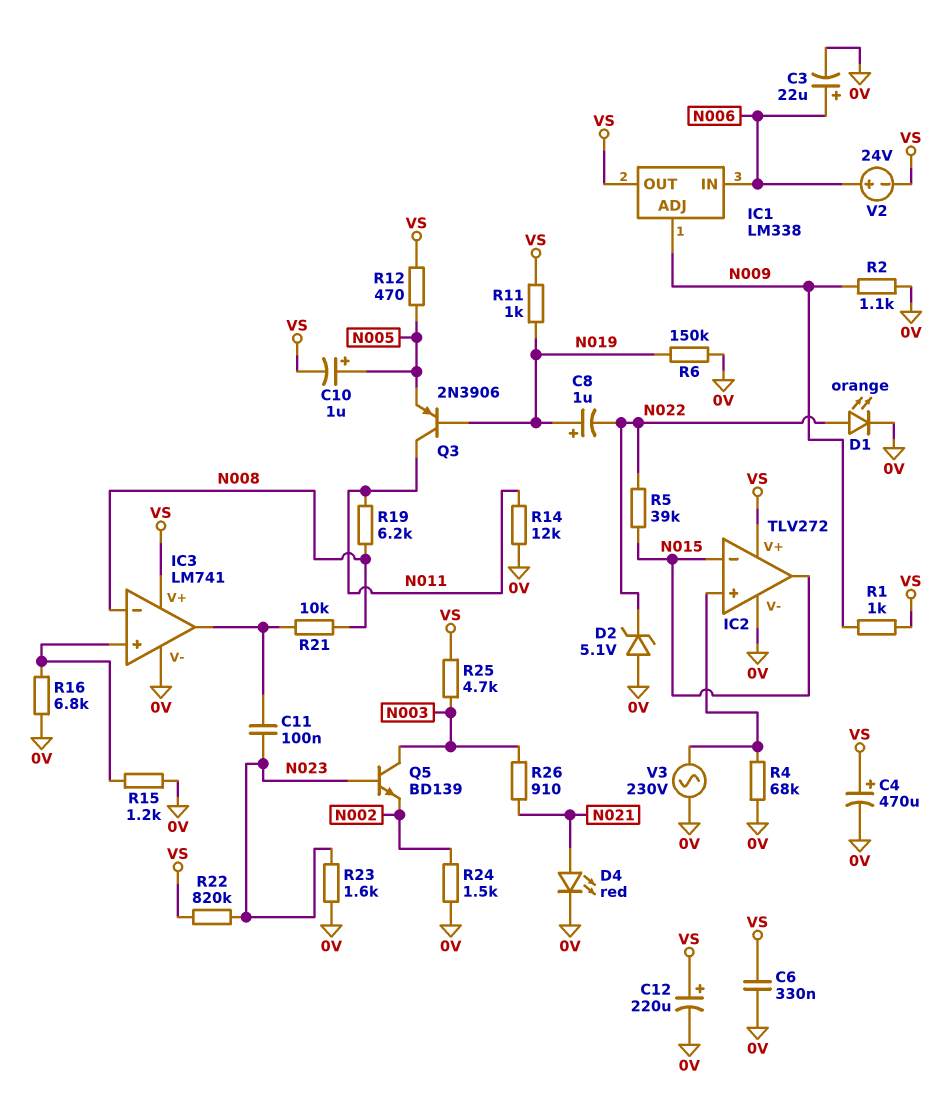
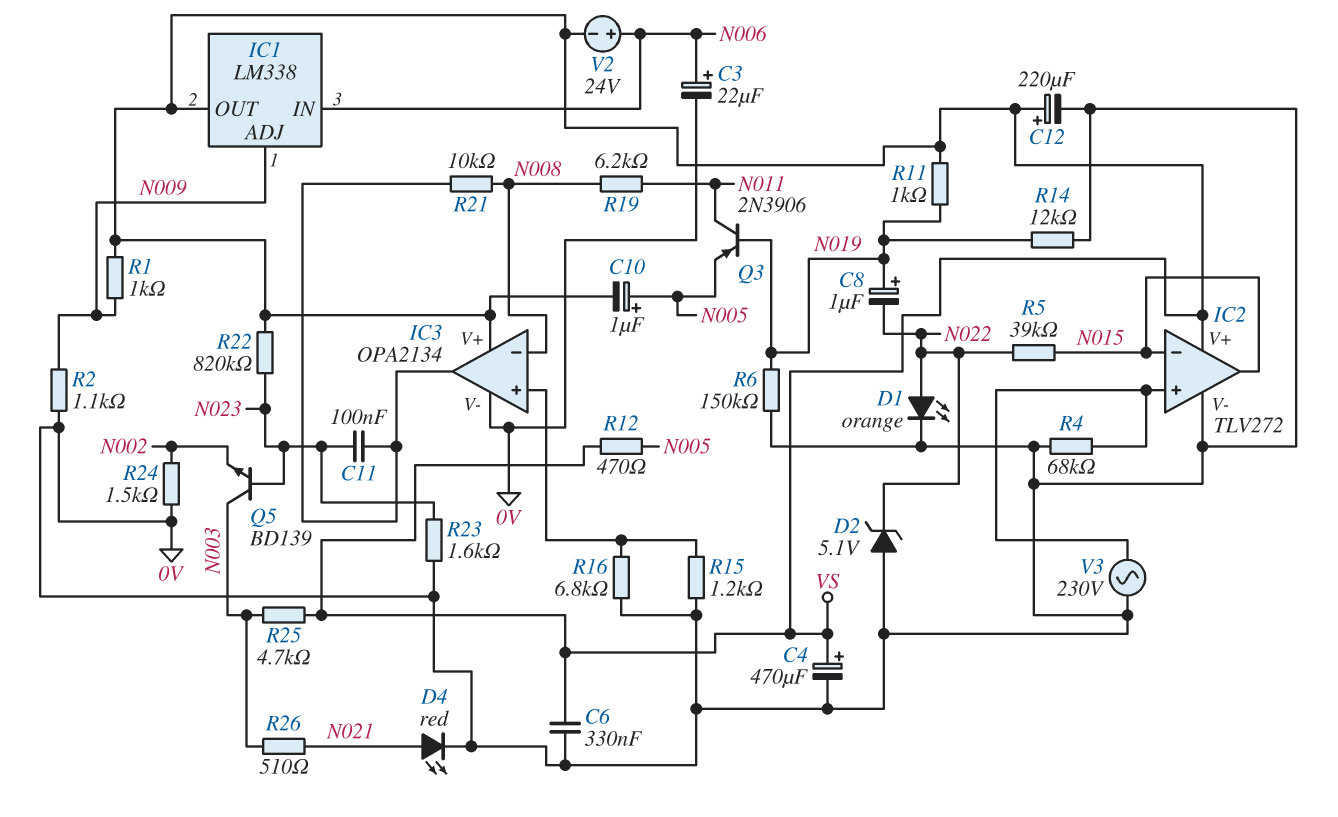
IC3: LM741 -> OPA2134
R14: 12k (0V, N011) -> 12k (0V, N019)
R26: 910 (N003, N021) -> 510 (N003, N021)

